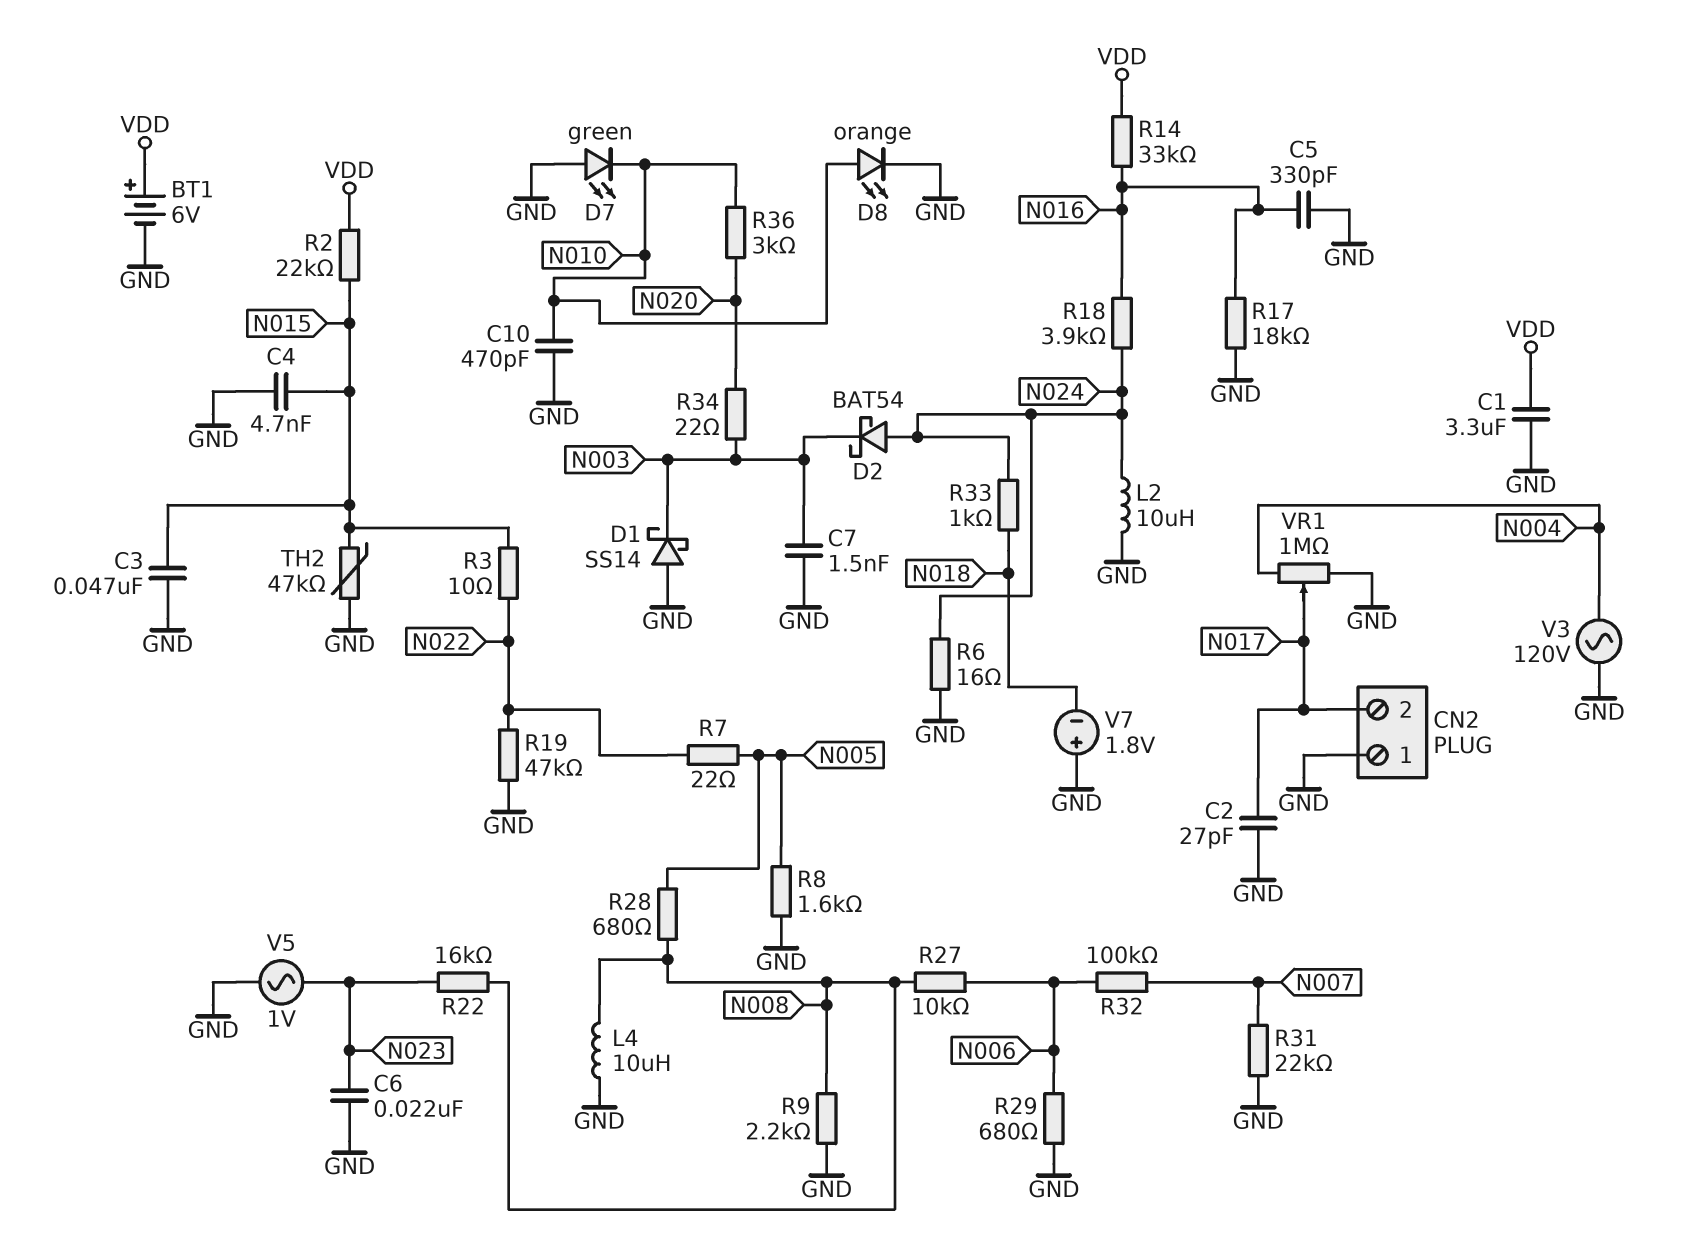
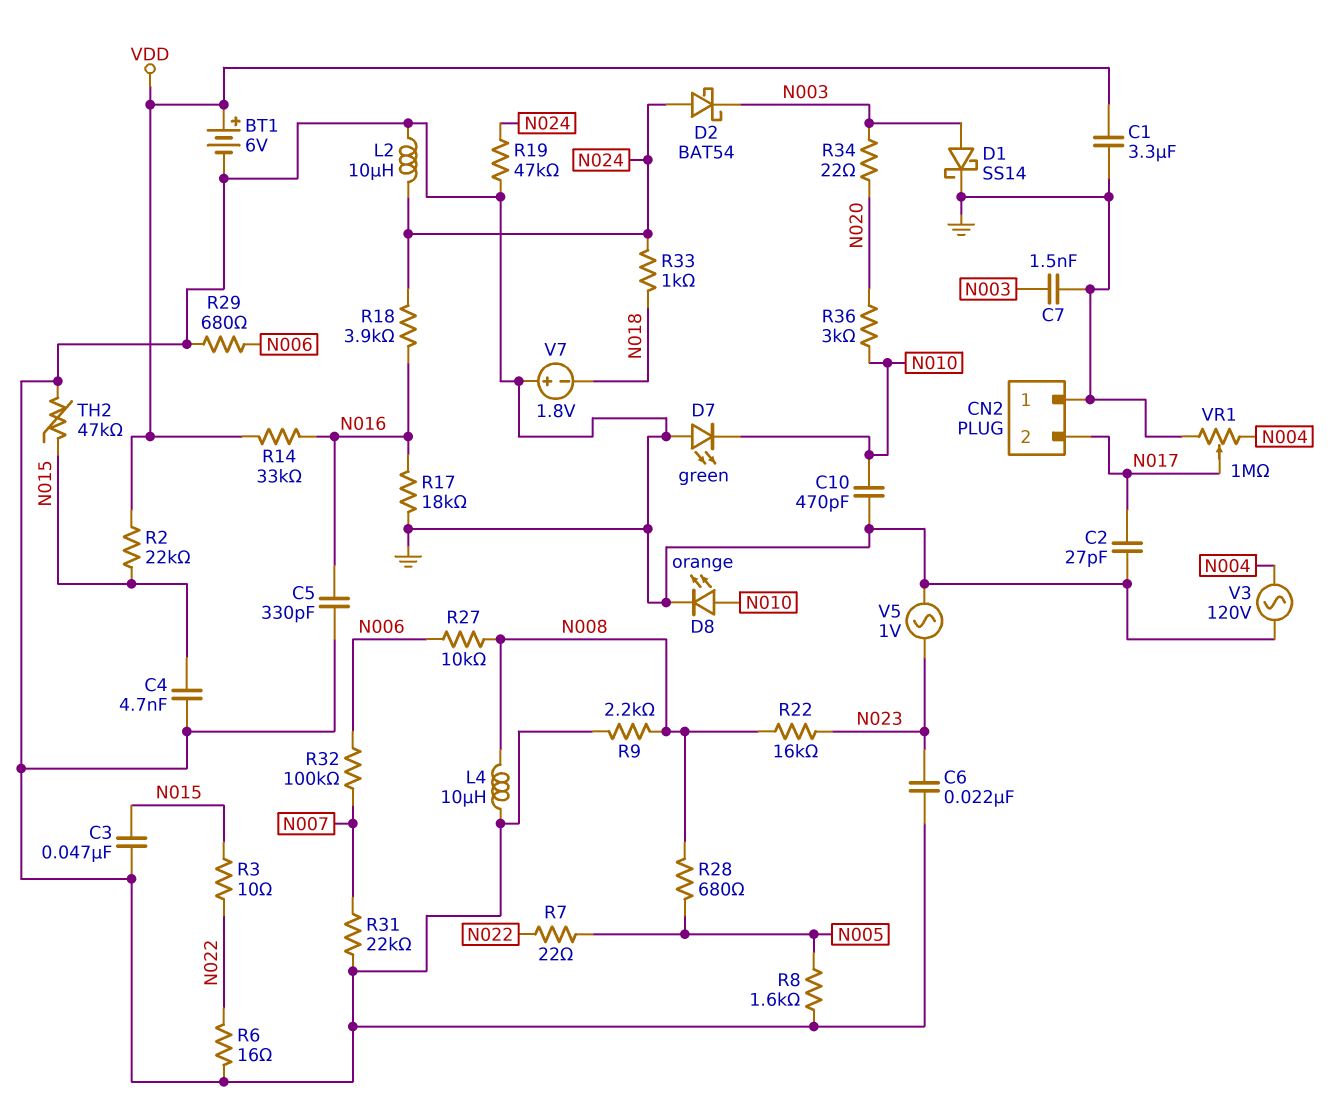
D1: schottky SS14 (A GND, K N003) -> schottky SS14 (A N003, K GND)
R6: 16 (GND, N024) -> 16 (GND, N022)
R19: 47k (GND, N022) -> 47k (GND, N024)

